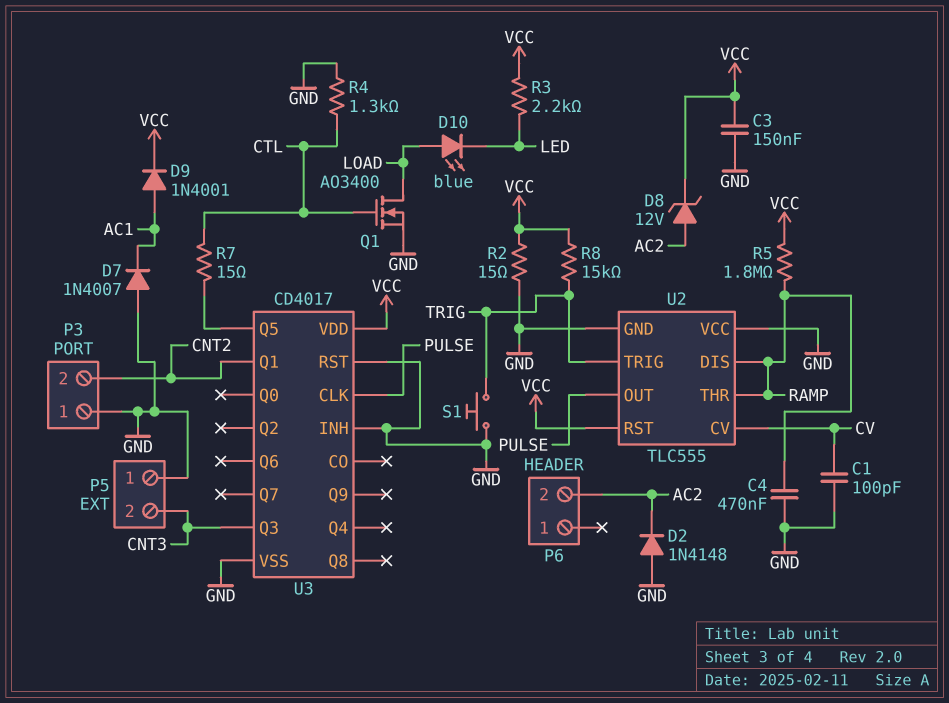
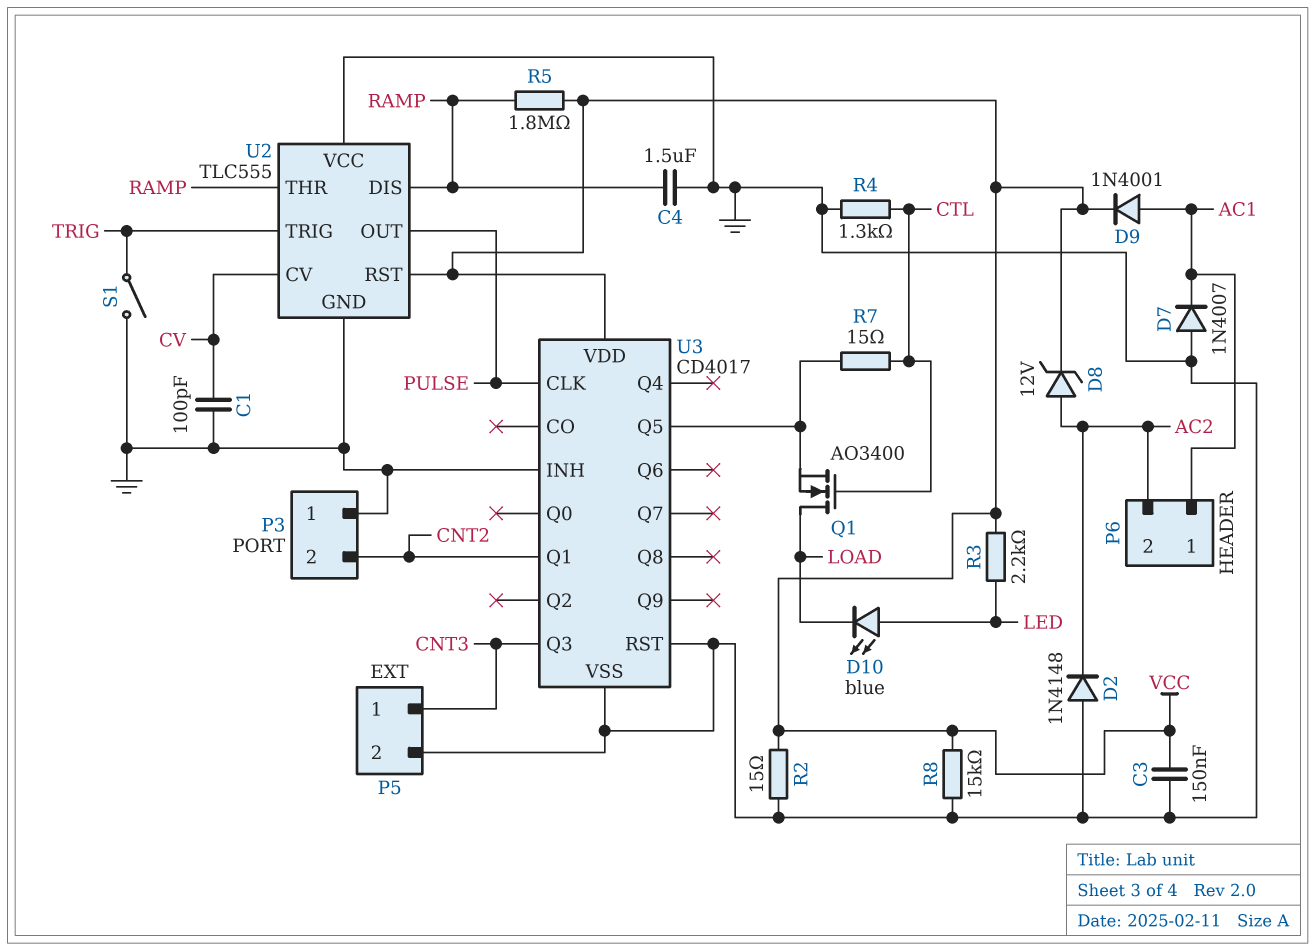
C4: 470nF (GND, RAMP) -> 1.5uF (GND, RAMP)
D10: LED blue (A LOAD, K LED) -> LED blue (A LED, K LOAD)
P5 pin 1: GND -> CNT3
P5 pin 2: CNT3 -> GND
P6 pin 1: none -> AC1
Q1: NMOS AO3400 (G CTL, D LOAD, S GND) -> NMOS AO3400 (G CTL, D LOAD, S U3/Q5)
R8: 15k (TRIG, VCC) -> 15k (GND, VCC)
S1: button (GND, TRIG) -> switch (GND, TRIG)

